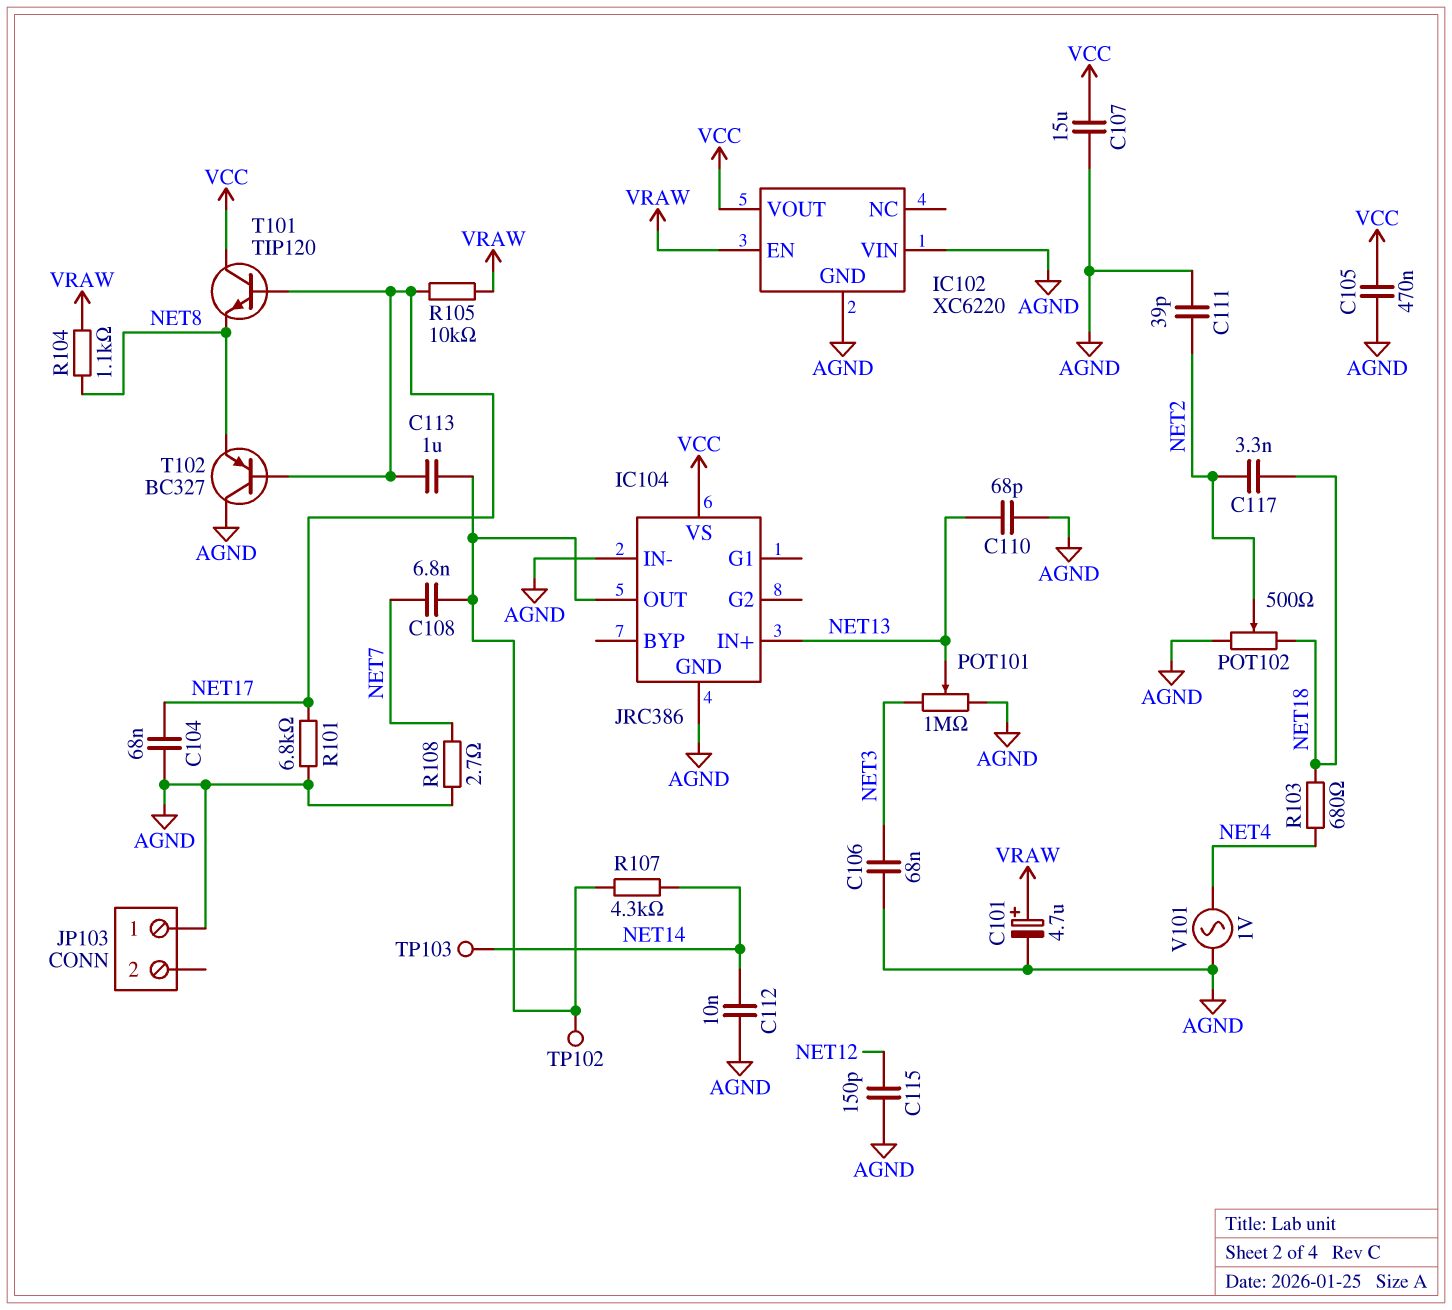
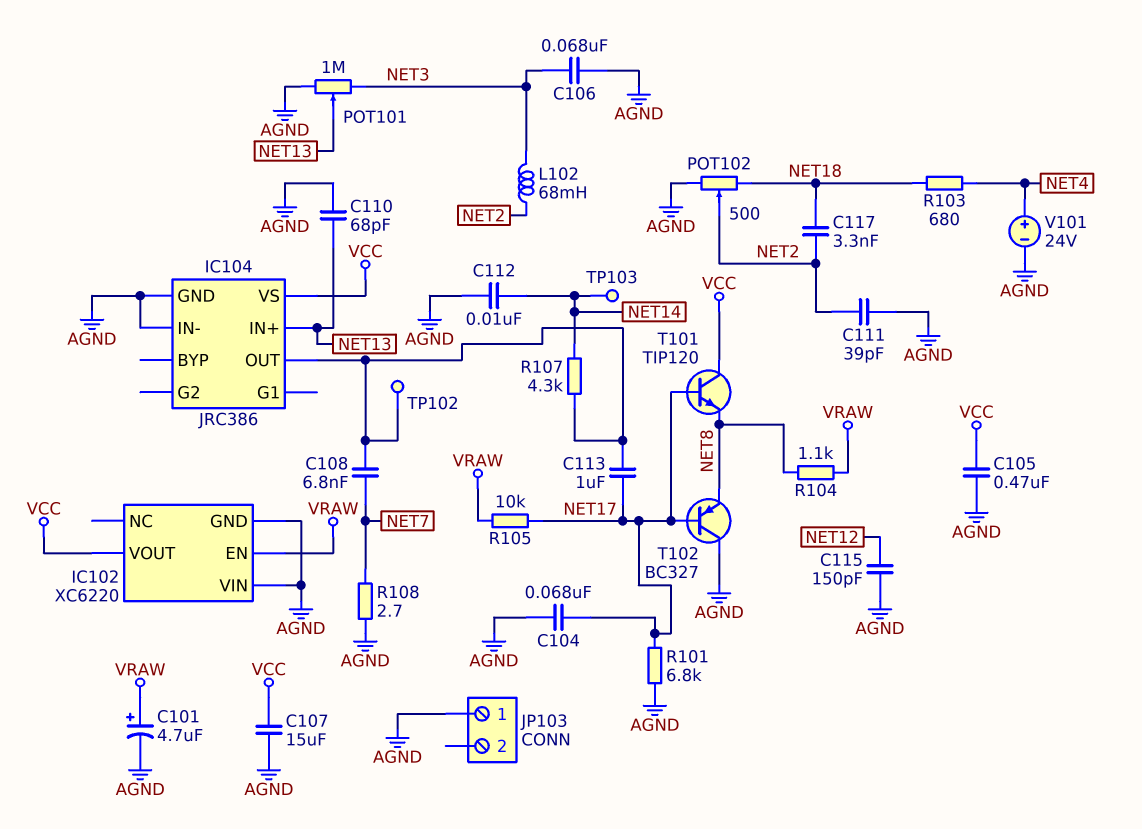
L102: none -> 68mH (NET2, NET3)
V101: AC 1V (AGND, NET4) -> 24V (plus NET4, minus AGND)

